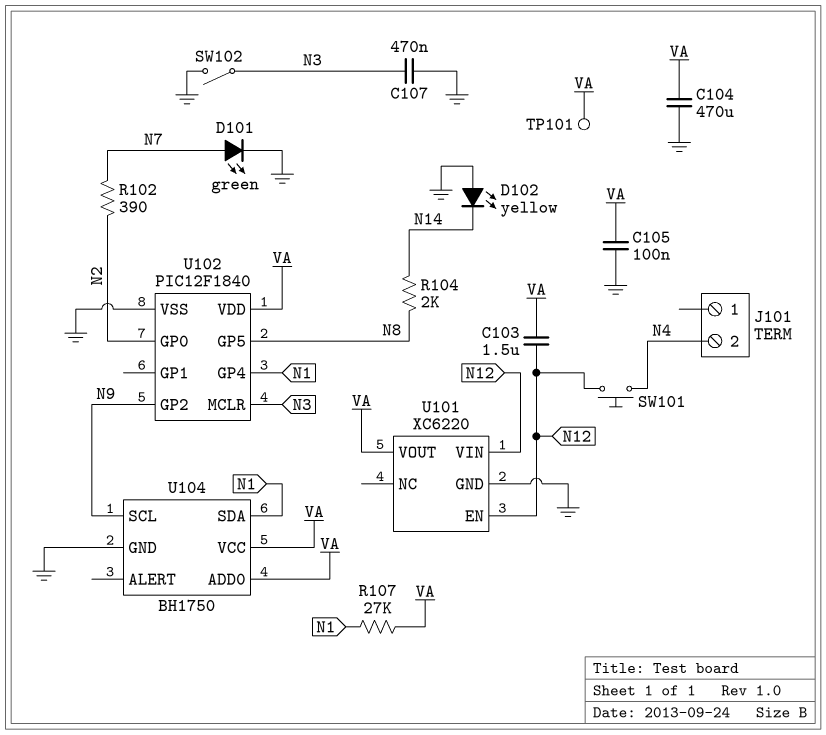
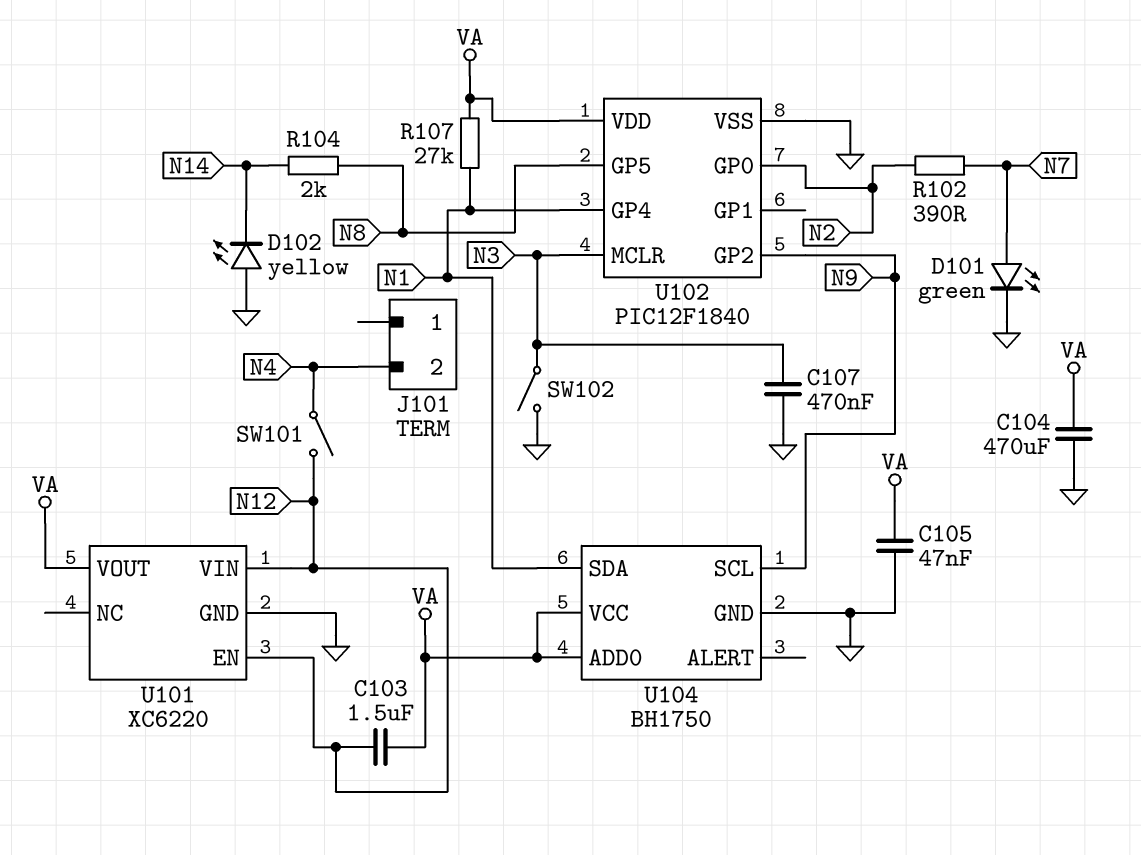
C105: 100nF (GND, VA) -> 47nF (GND, VA)
SW101: button (N4, N12) -> switch (N4, N12)
TP101: test point (VA) -> none

